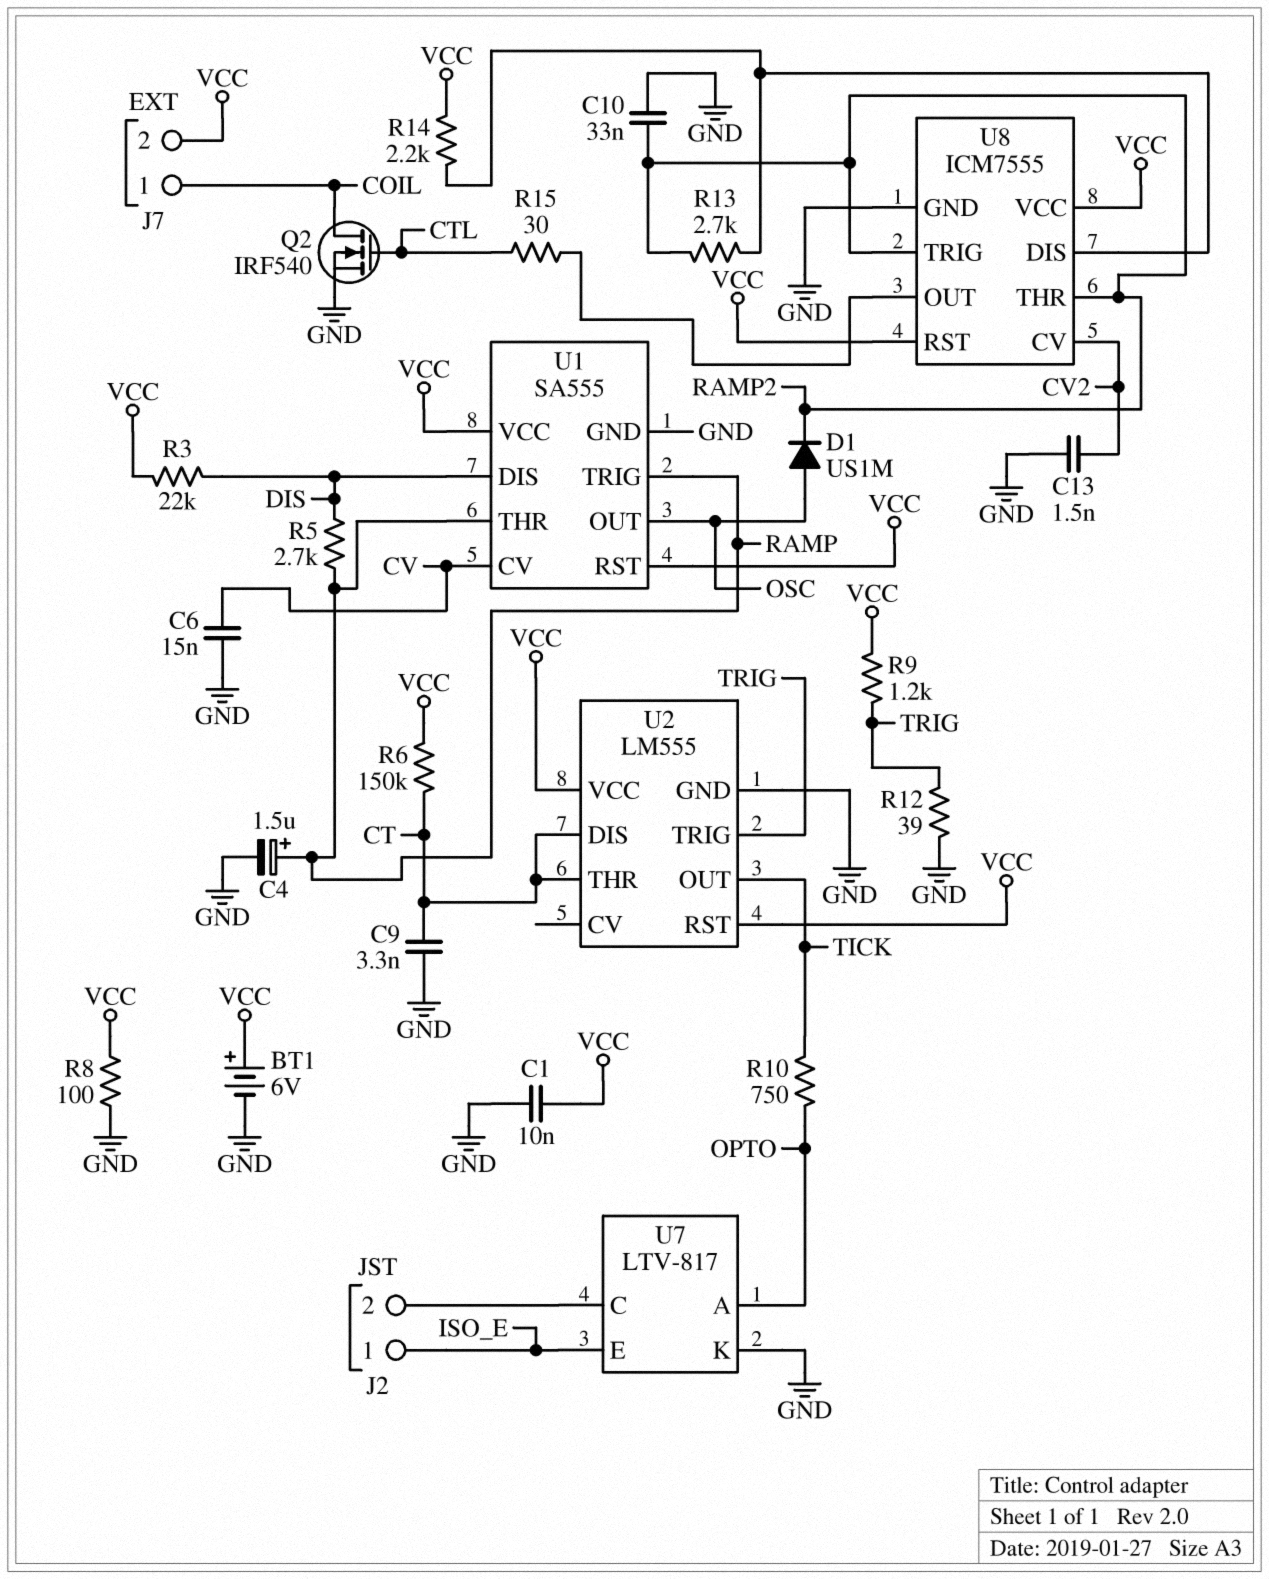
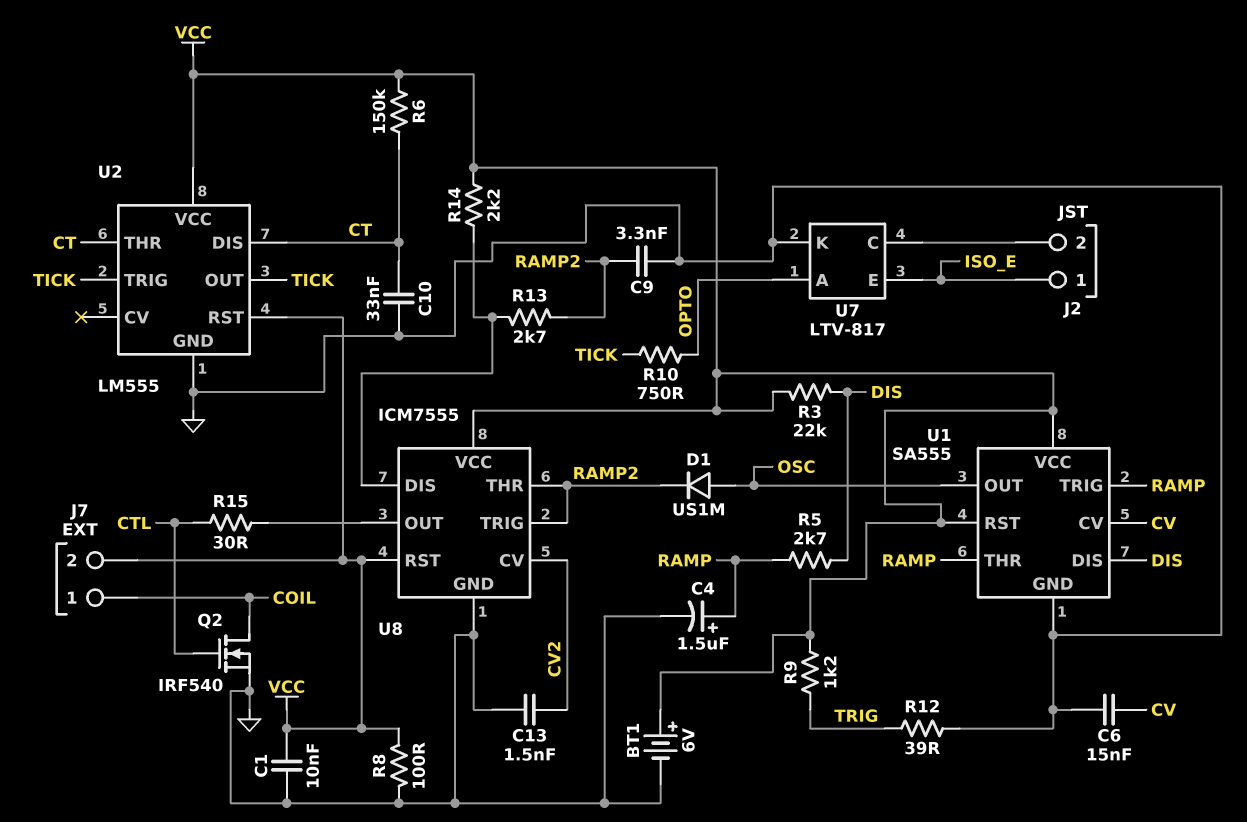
C9: 3.3nF (CT, GND) -> 3.3nF (GND, RAMP2)
C10: 33nF (GND, RAMP2) -> 33nF (CT, GND)
U2 pin TRIG: TRIG -> TICK

